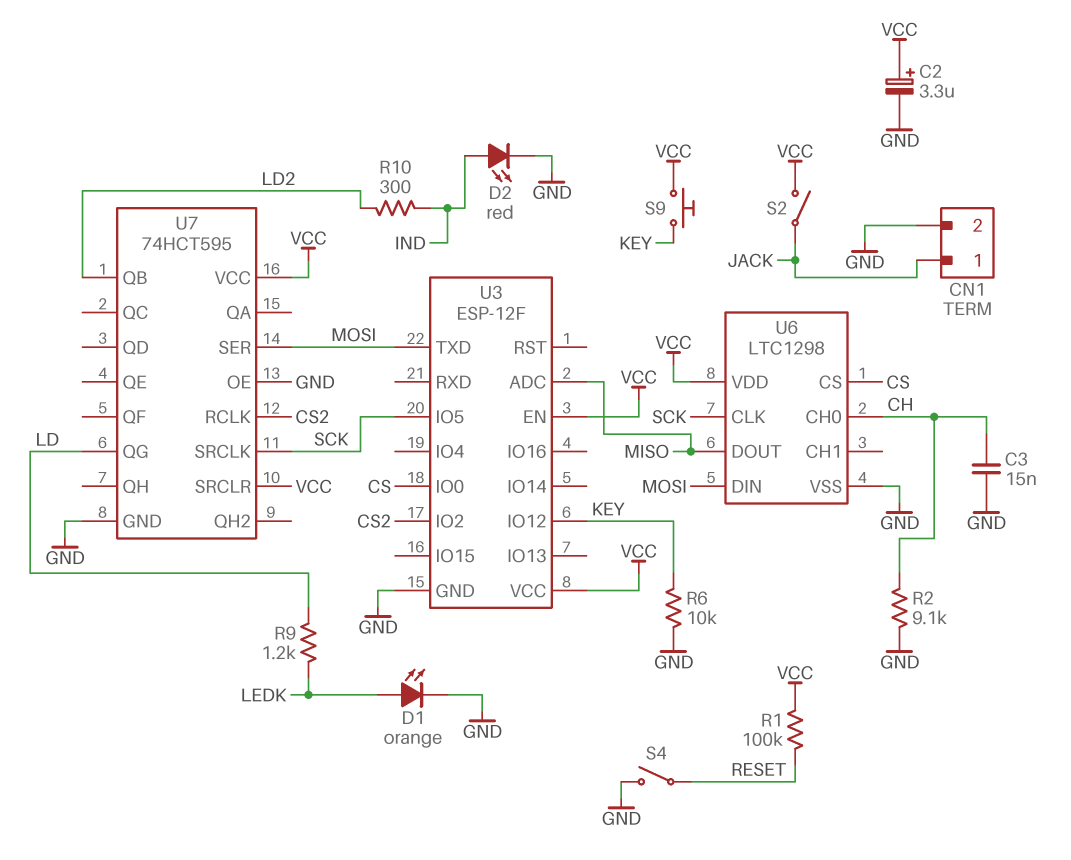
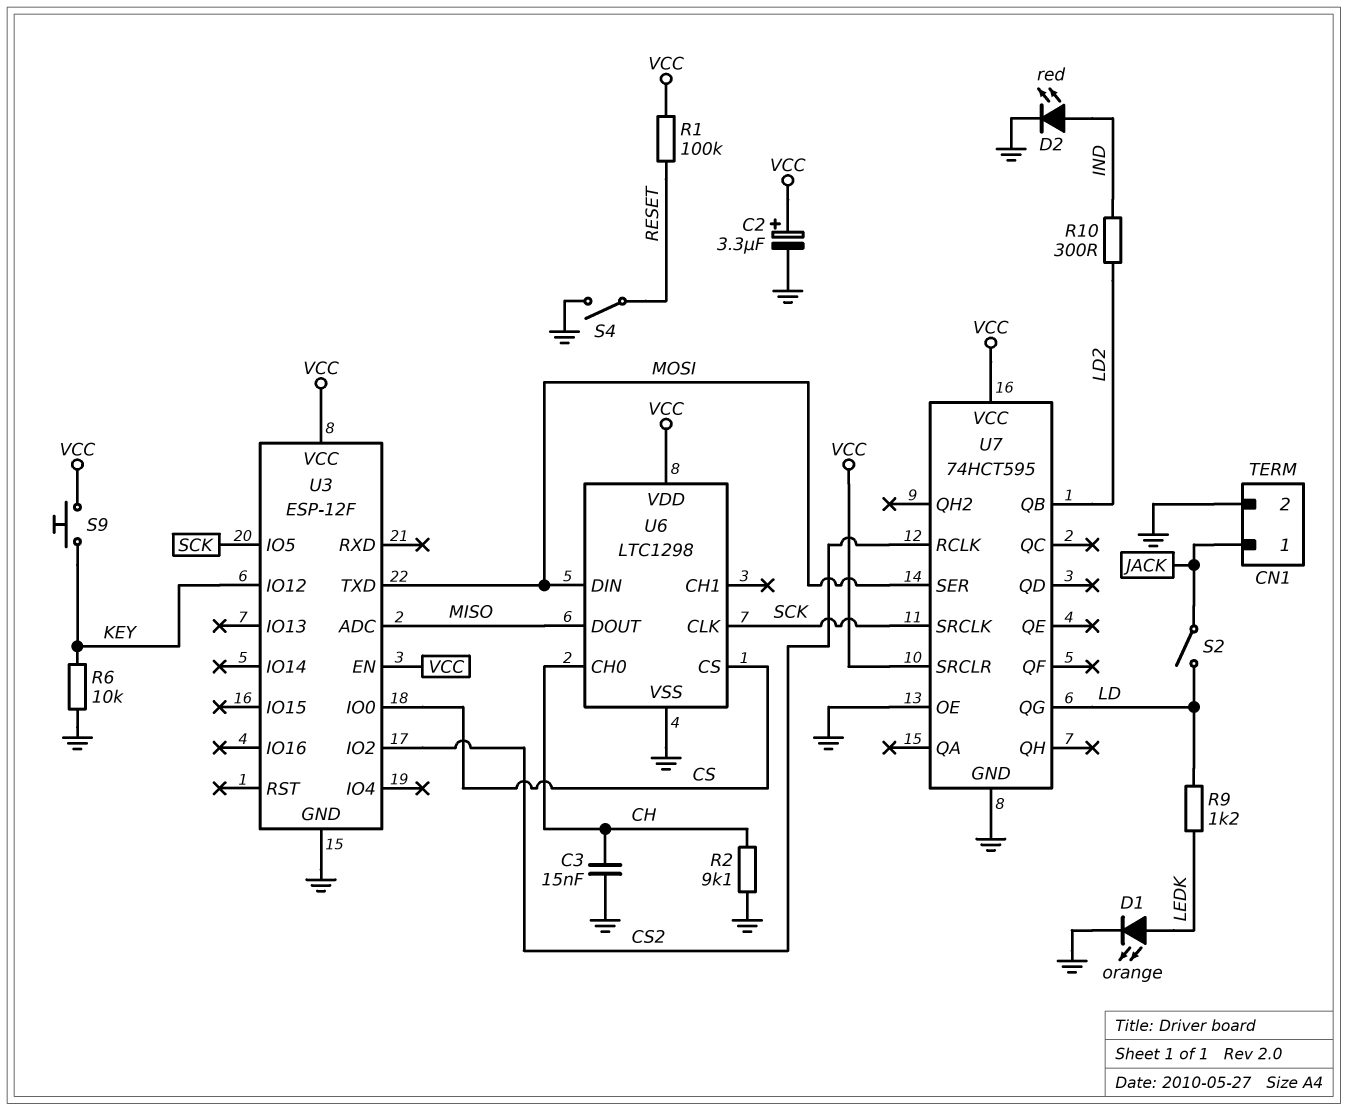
S2: switch (JACK, VCC) -> switch (JACK, LD)

